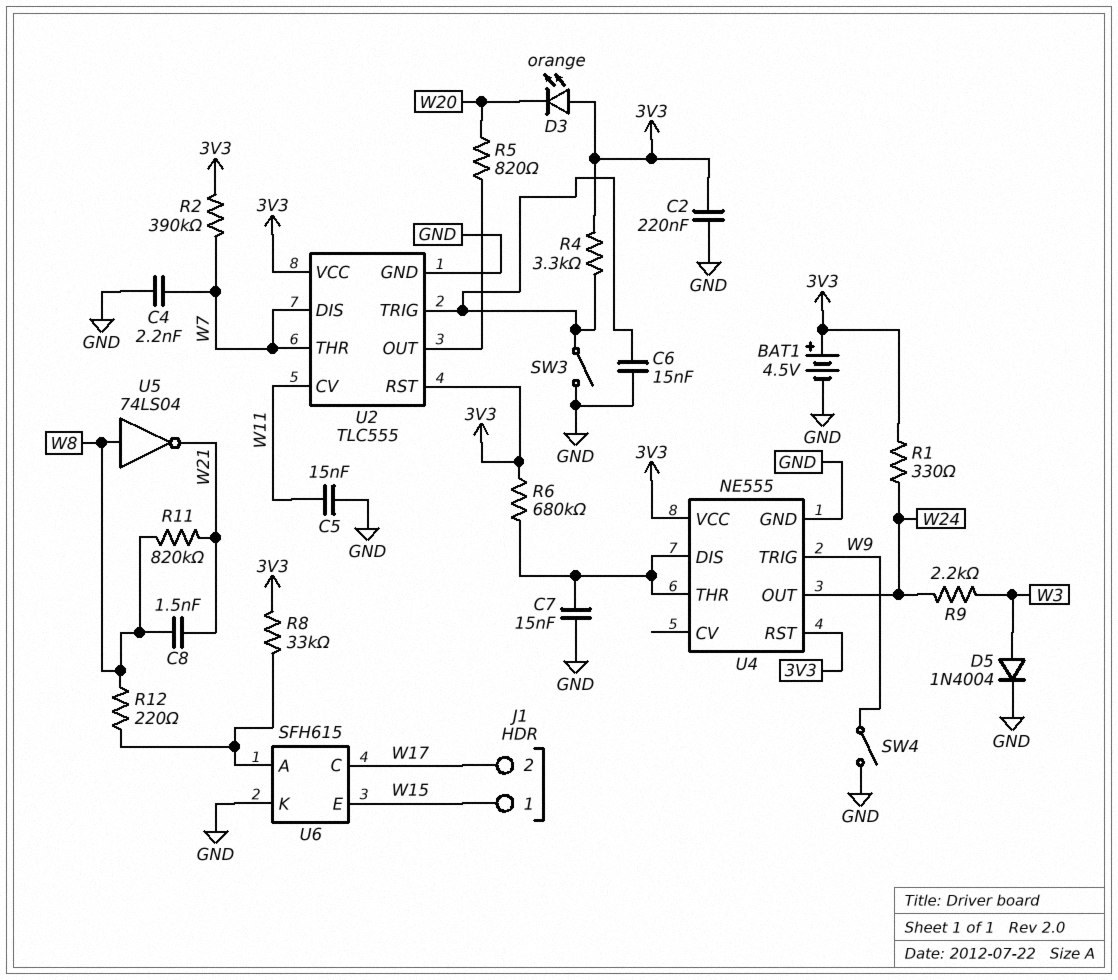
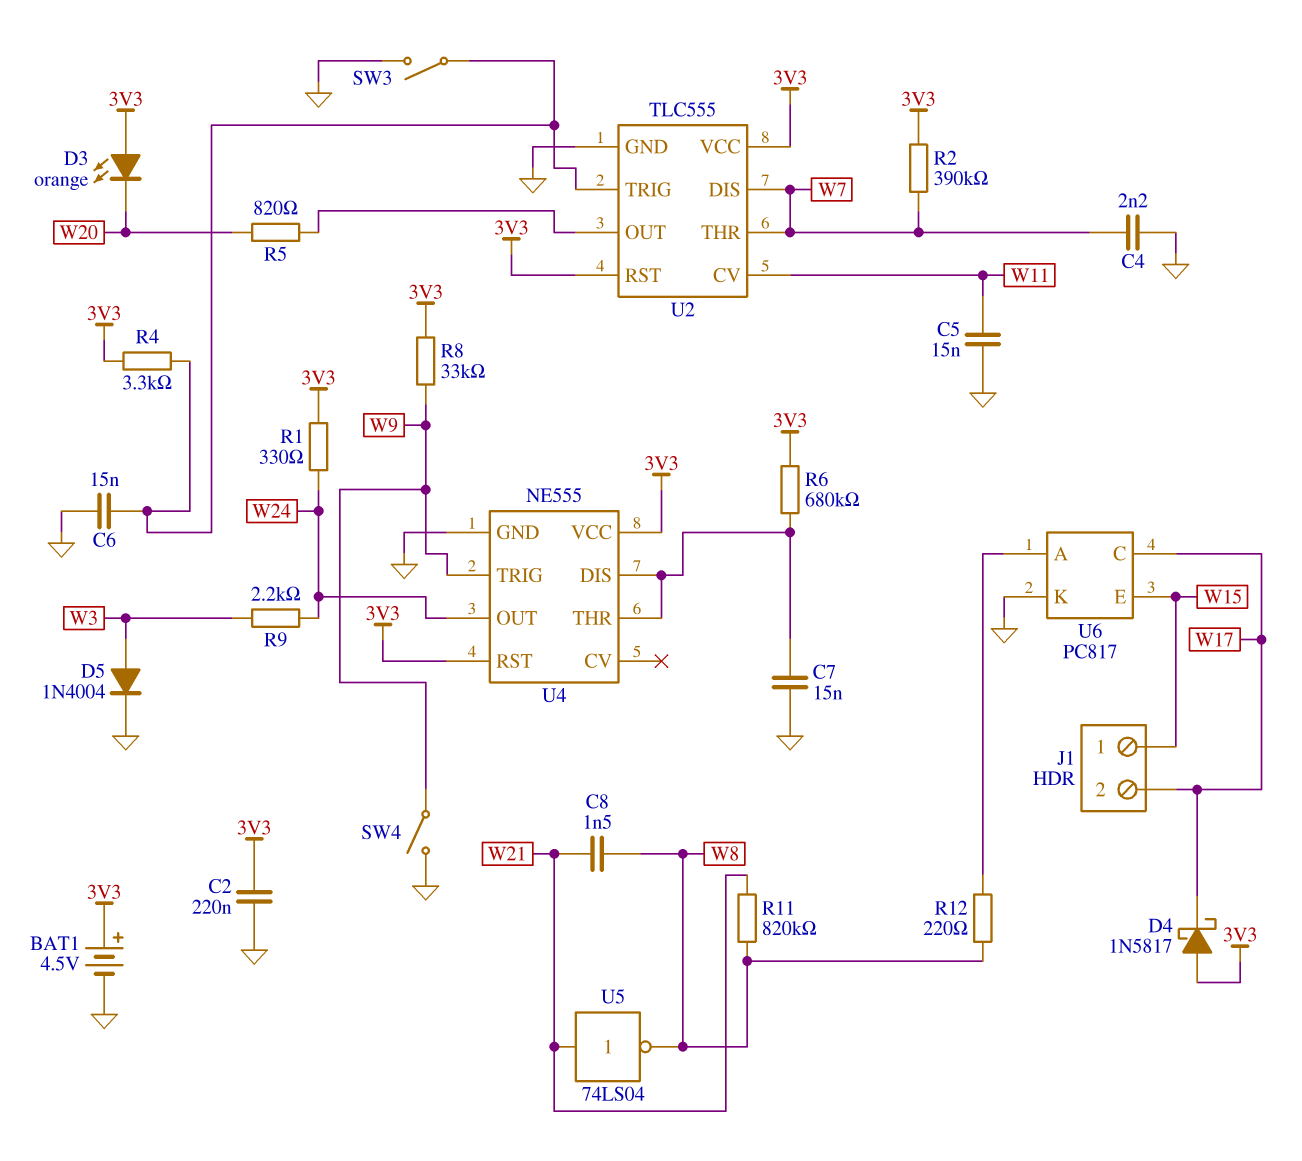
D4: none -> schottky 1N5817 (A 3V3, K W17)
R8: 33k (3V3, U6/A) -> 33k (3V3, W9)
U5: NOT 74LS04 (in W8, out W21) -> NOT 74LS04 (in W21, out W8)
U6: SFH615 -> PC817

